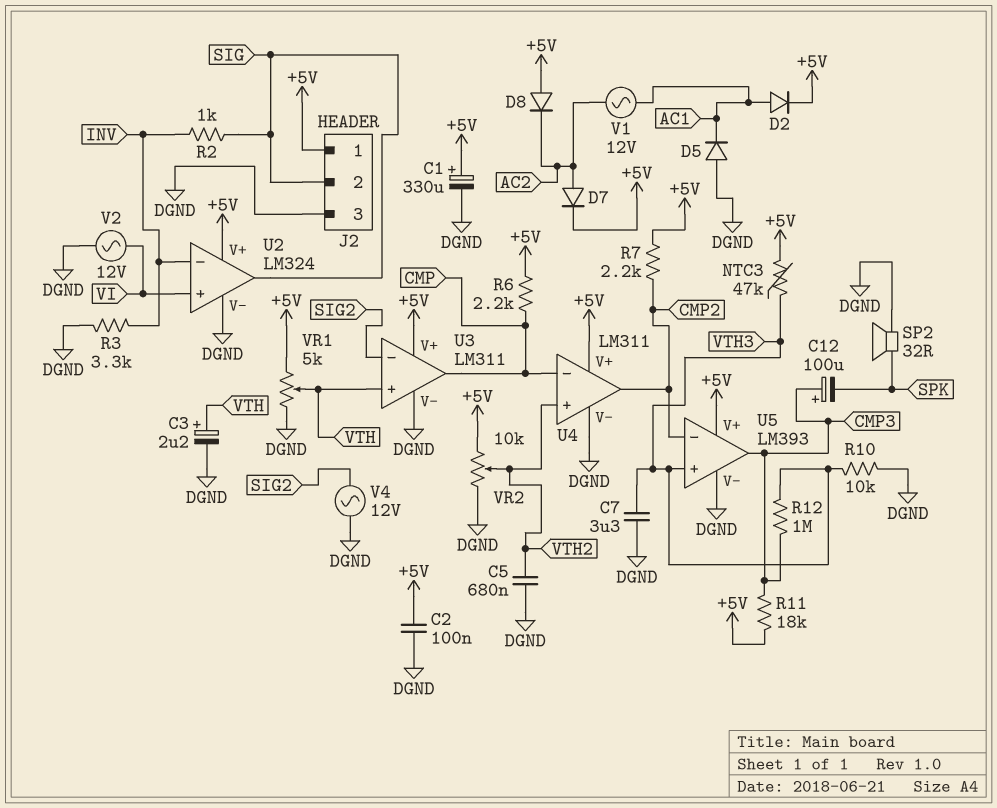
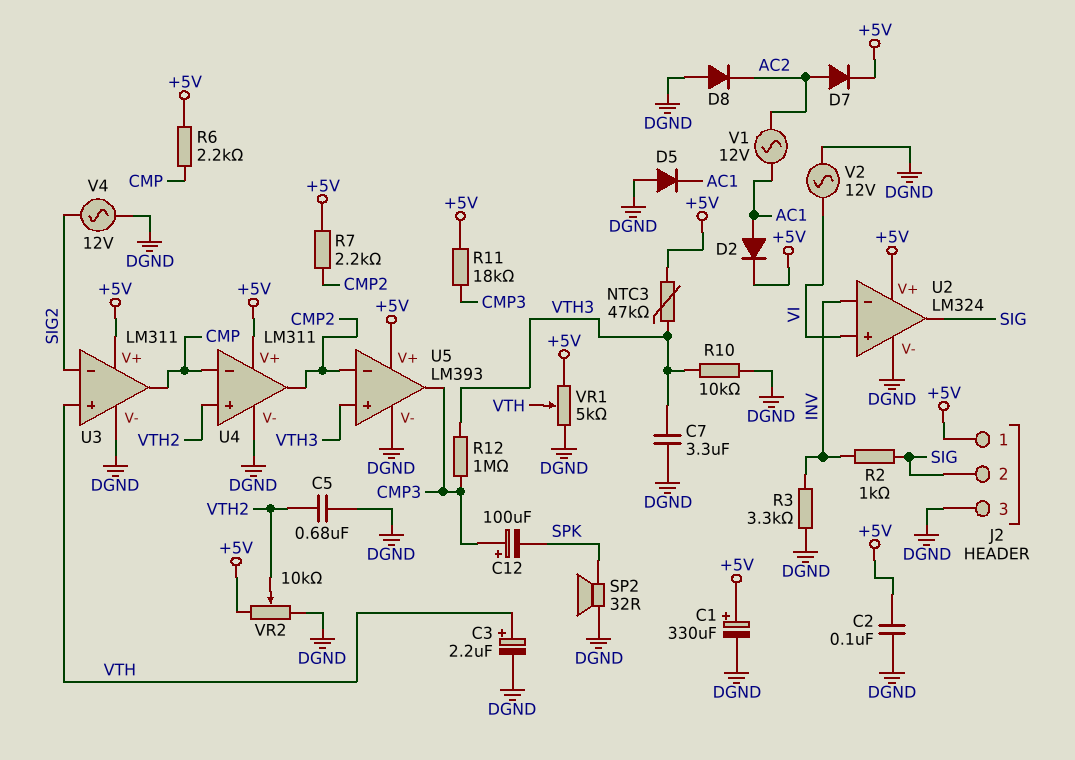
D8: diode (A +5V, K AC2) -> diode (A DGND, K AC2)

